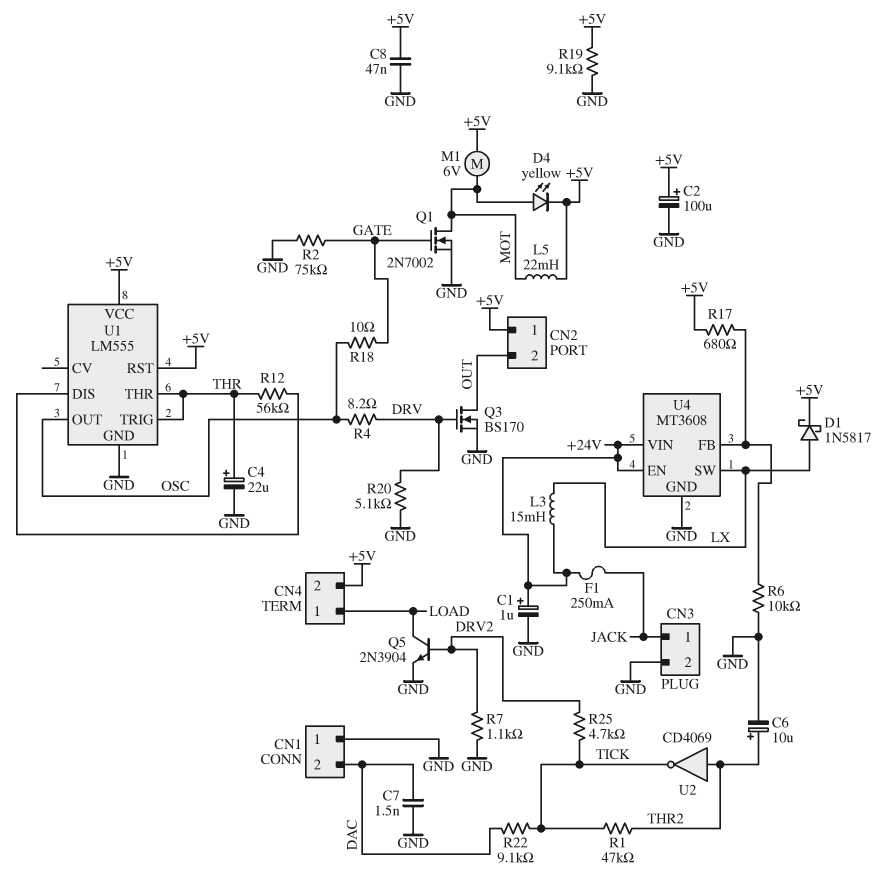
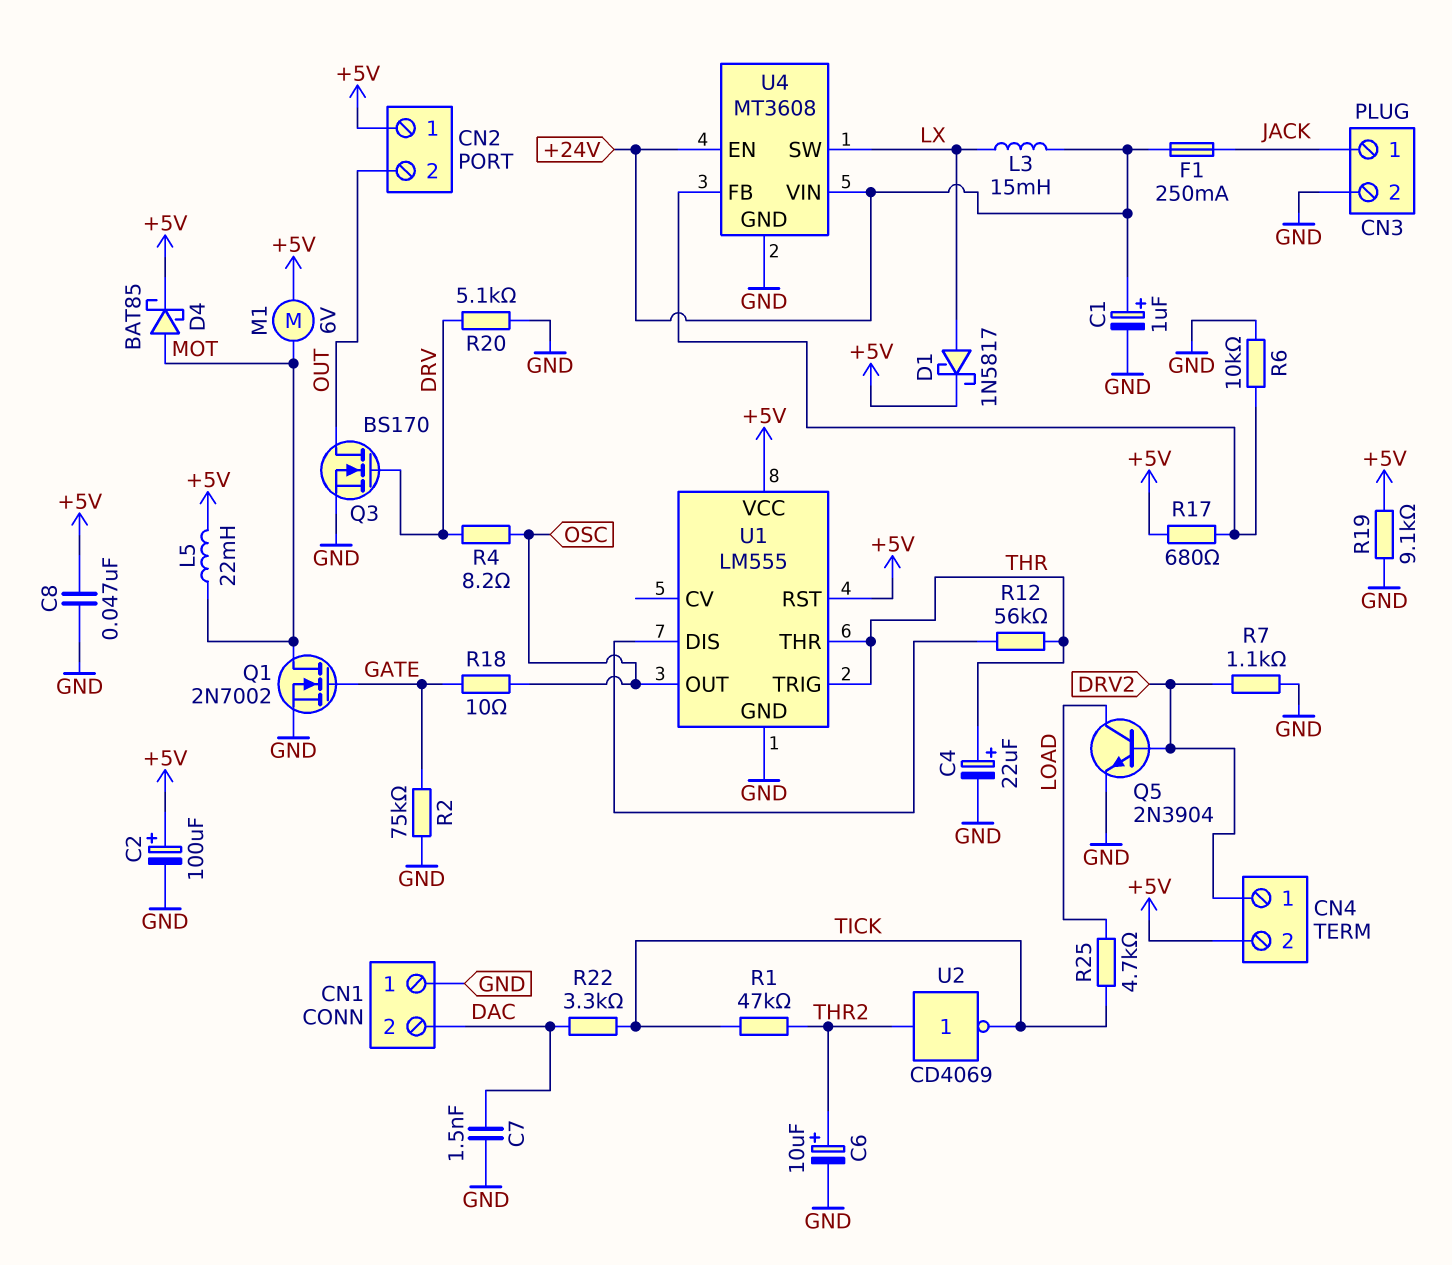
CN4 pin 1: LOAD -> DRV2
D4: LED yellow (A MOT, K +5V) -> schottky BAT85 (A MOT, K +5V)
R22: 9.1k (DAC, TICK) -> 3.3k (DAC, TICK)
R25: 4.7k (DRV2, TICK) -> 4.7k (LOAD, TICK)

